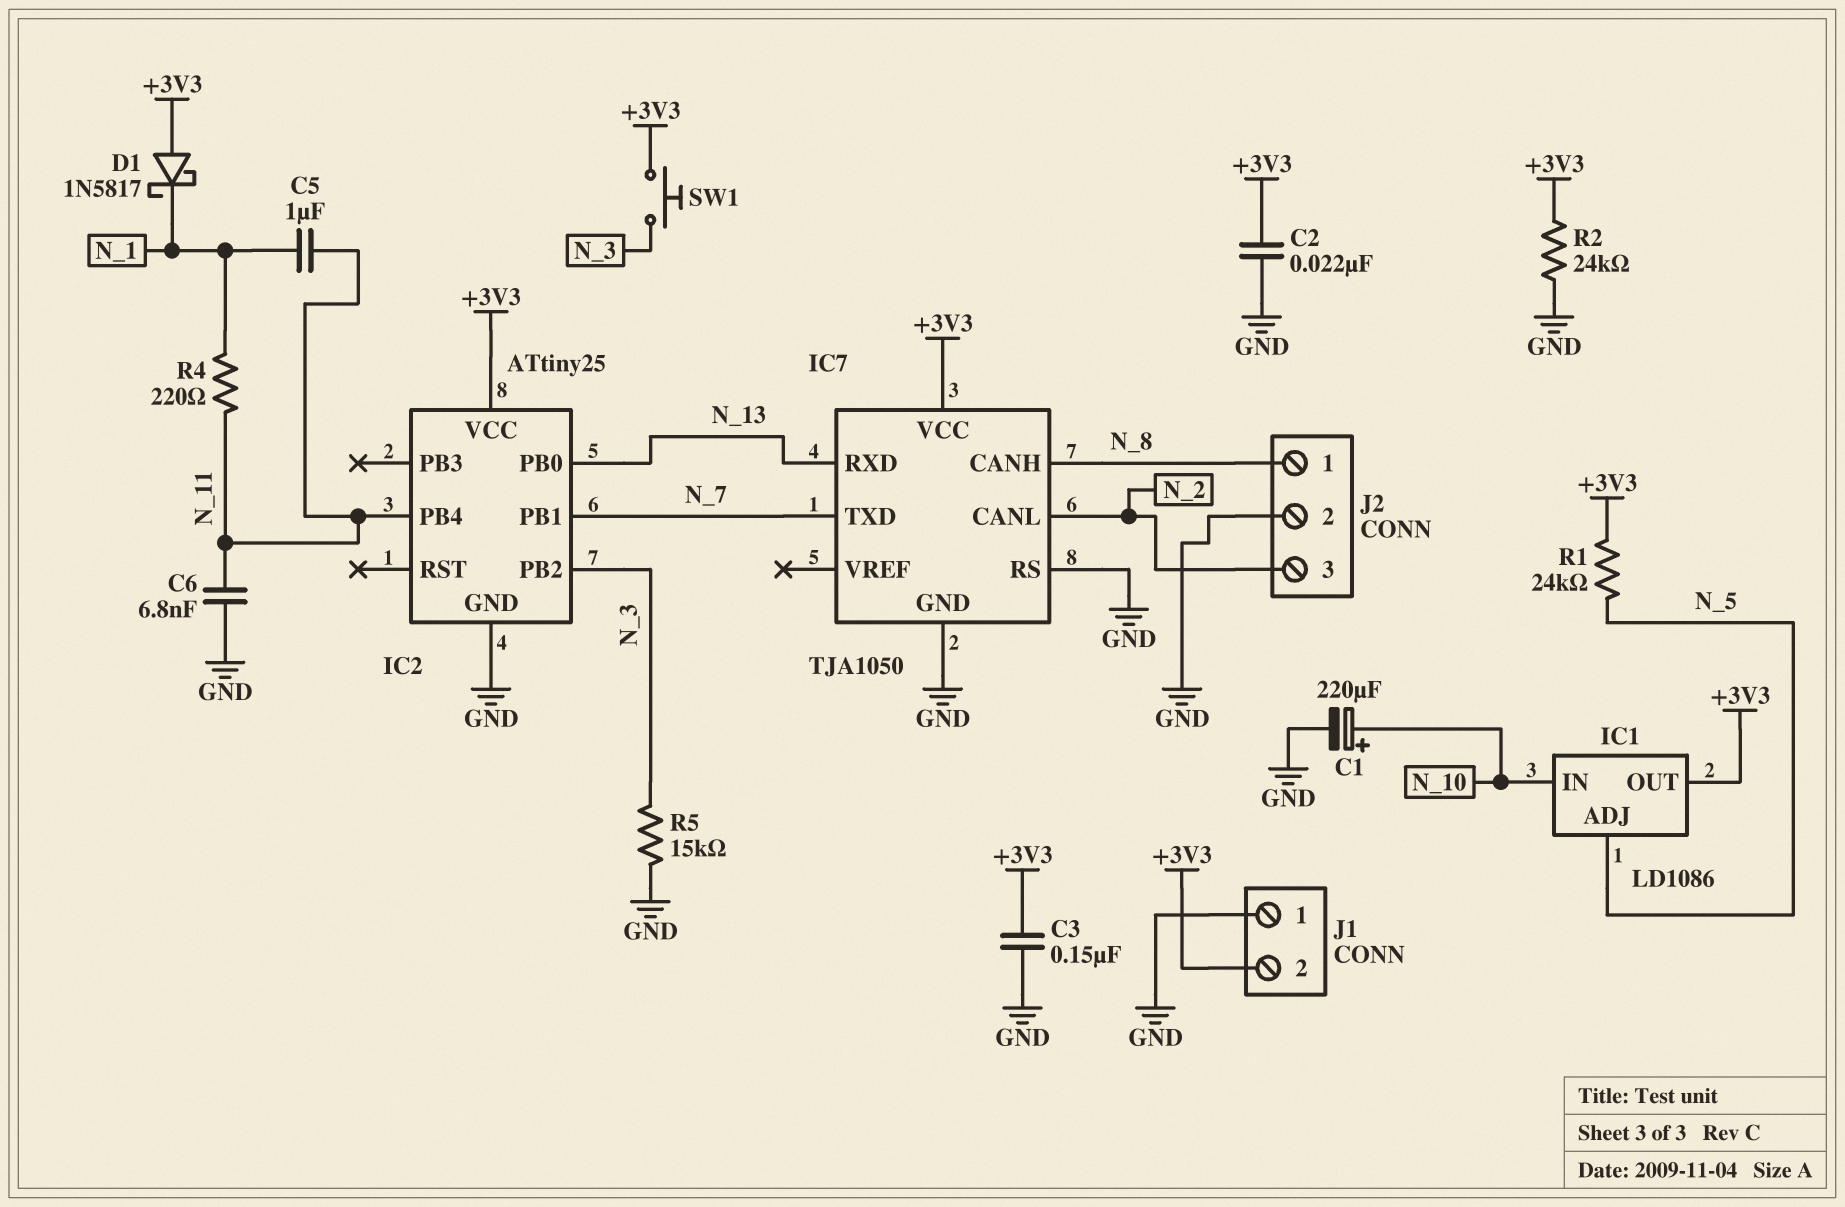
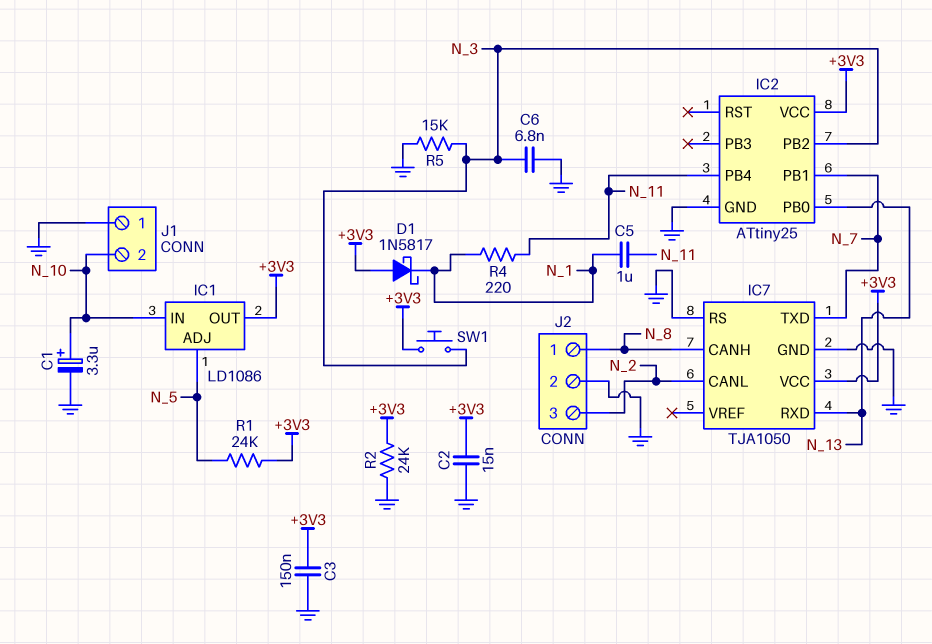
C1: 220uF (plus N_10, minus GND) -> 3.3uF (plus N_10, minus GND)
C2: 22nF (+3V3, GND) -> 15nF (+3V3, GND)
C6: 6.8nF (GND, N_11) -> 6.8nF (GND, N_3)
J1 pin 2: +3V3 -> N_10

